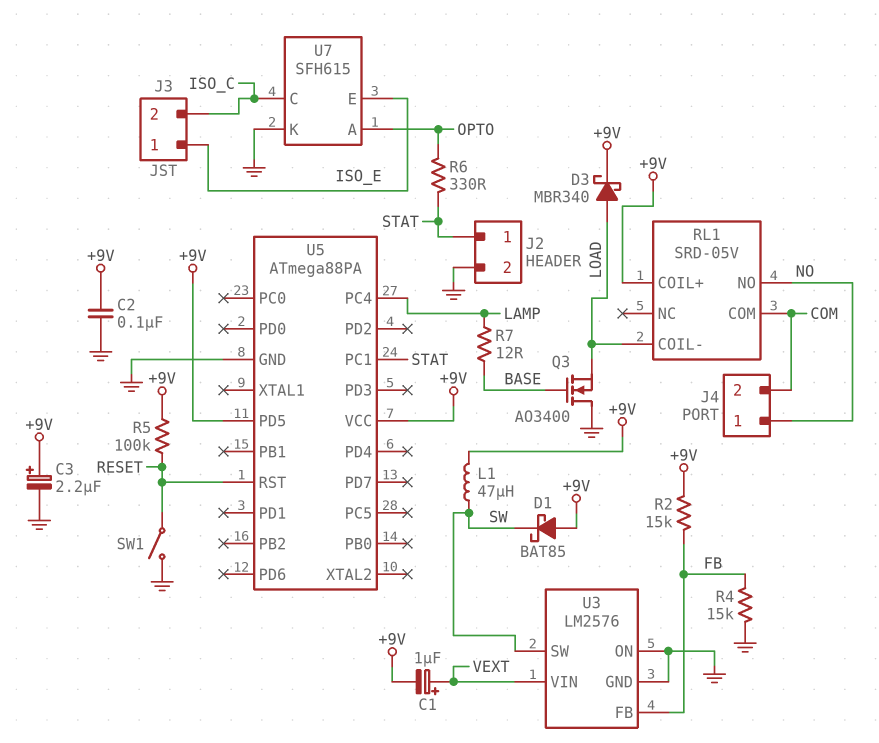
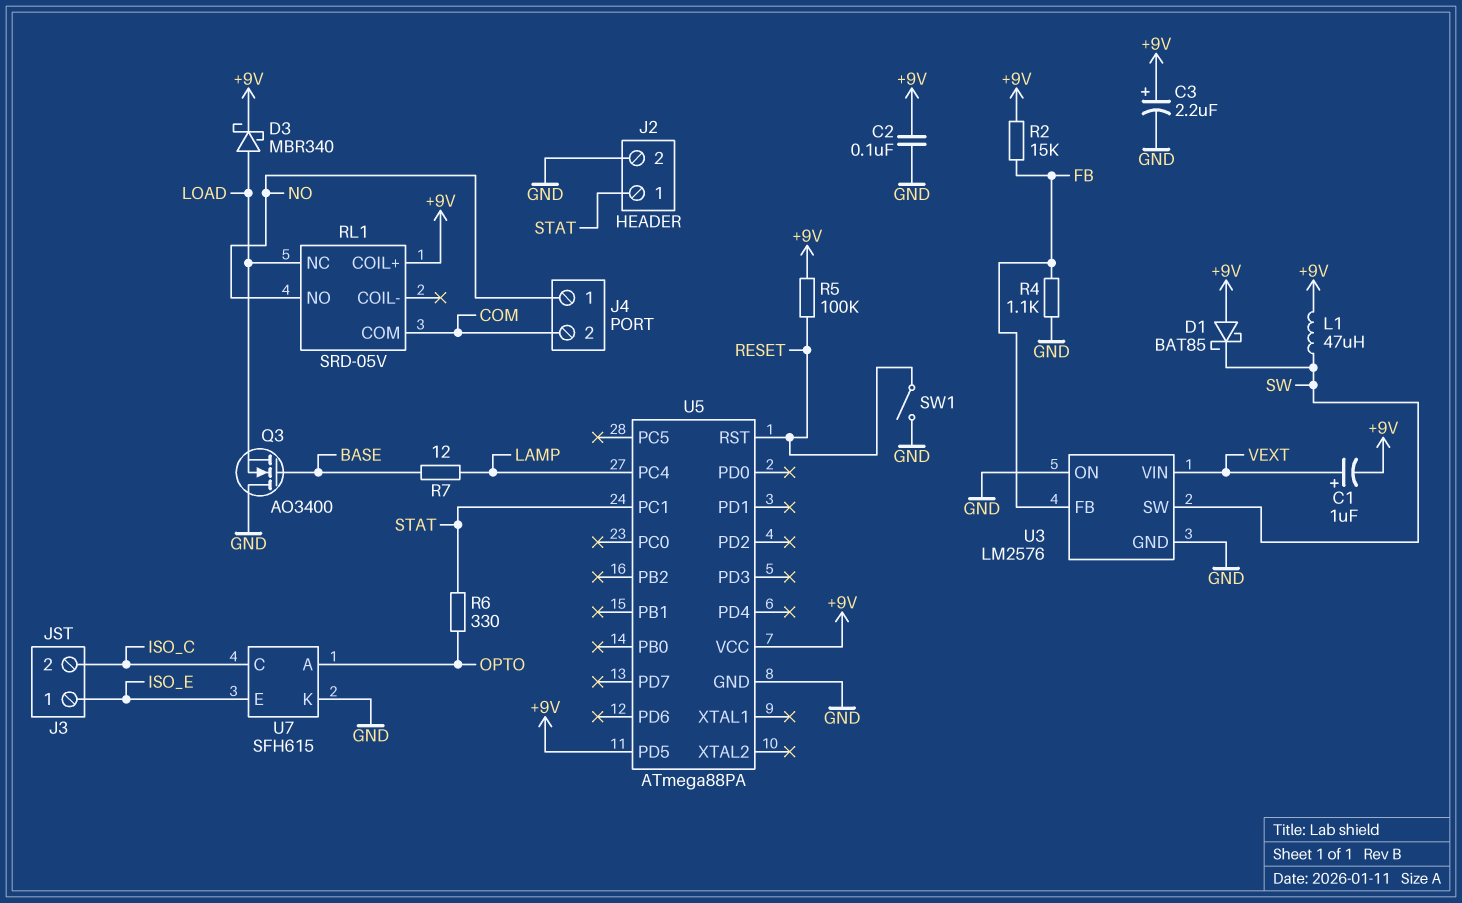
R4: 15k (FB, GND) -> 1.1k (FB, GND)
RL1 pin COIL-: LOAD -> none
RL1 pin NC: none -> LOAD

